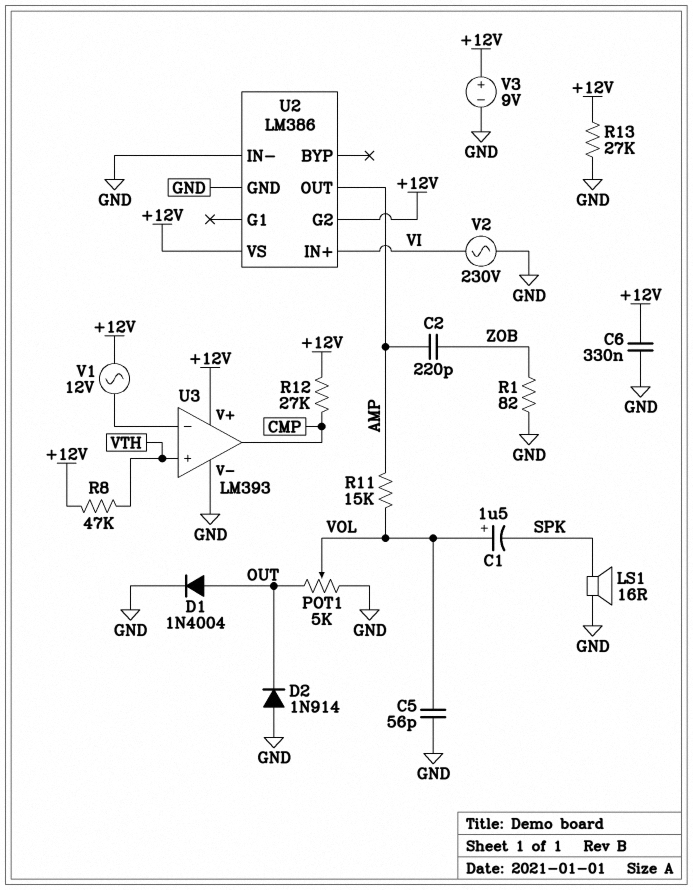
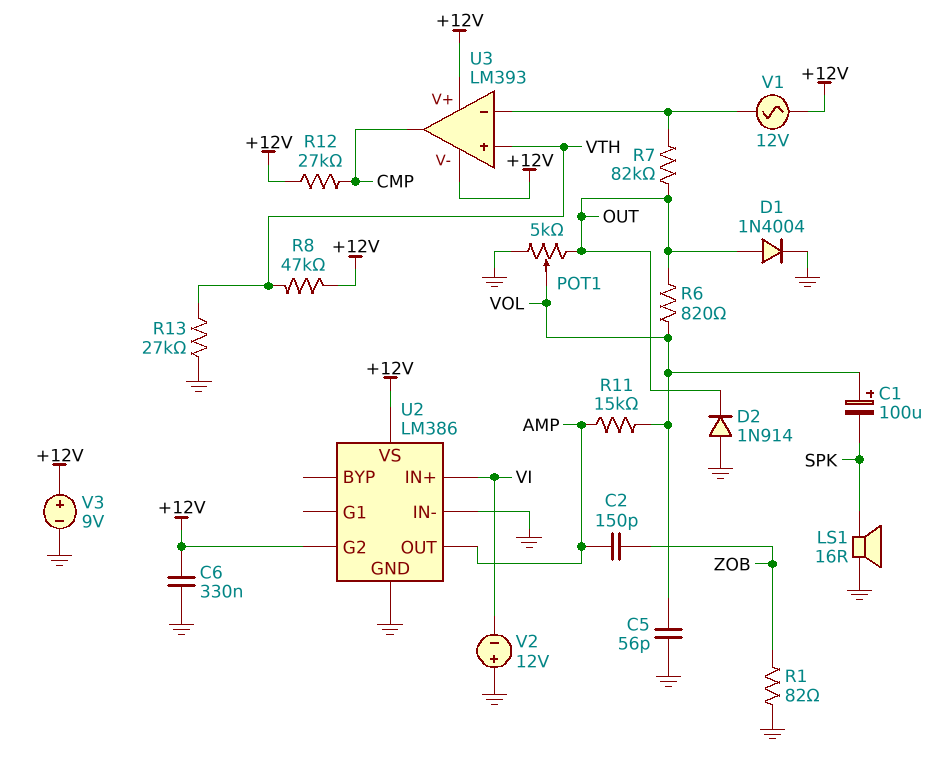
C1: 1.5uF (plus VOL, minus SPK) -> 100uF (plus VOL, minus SPK)
C2: 220pF (AMP, ZOB) -> 150pF (AMP, ZOB)
R6: none -> 820 (OUT, VOL)
R7: none -> 82k (OUT, U3/in-)
R13: 27k (+12V, GND) -> 27k (GND, VTH)
U3 pin V-: GND -> +12V
V2: AC 230V (GND, VI) -> 12V (plus GND, minus VI)

